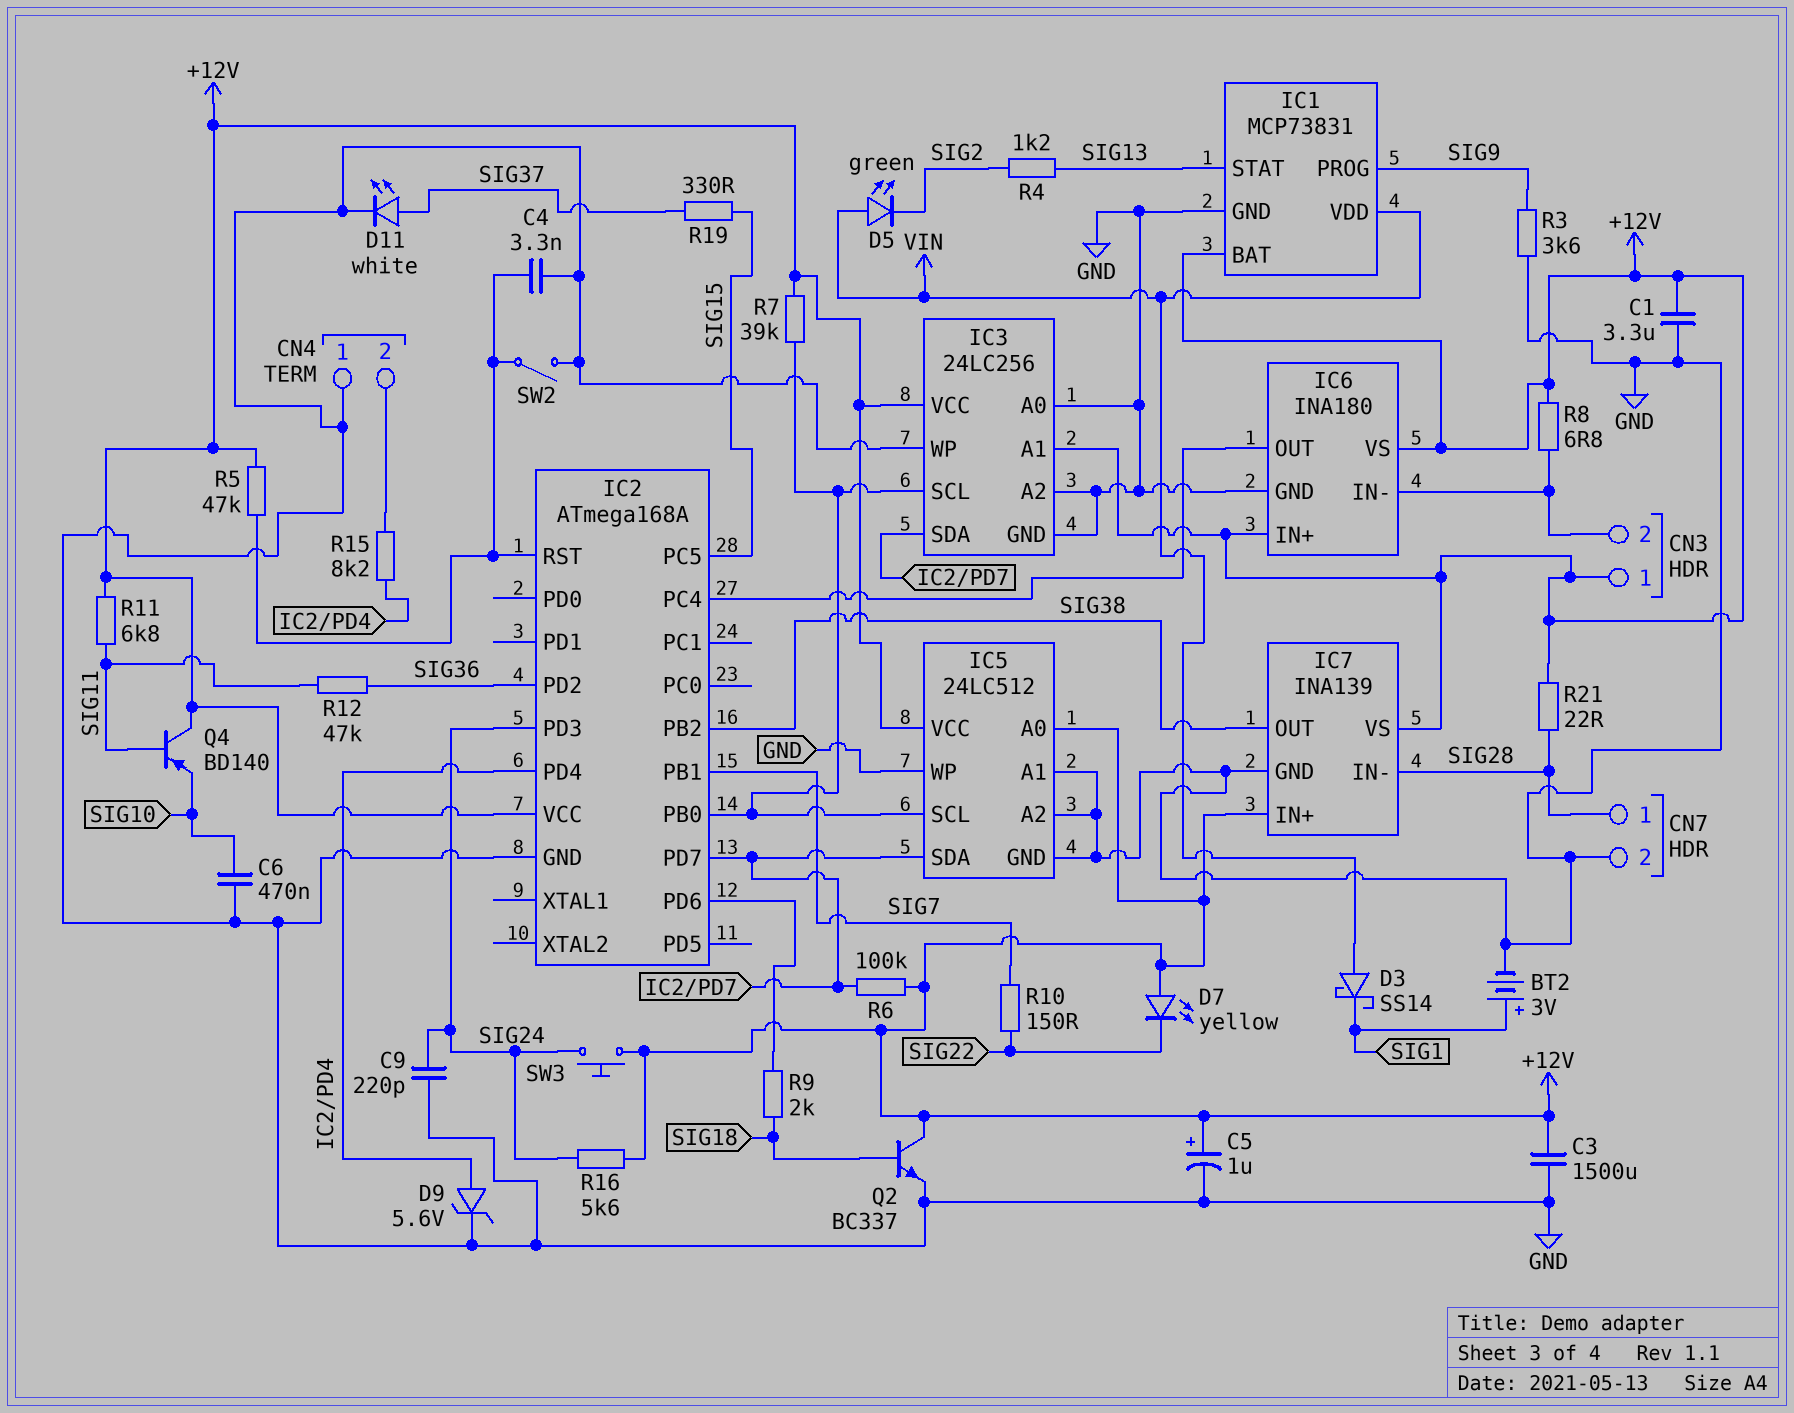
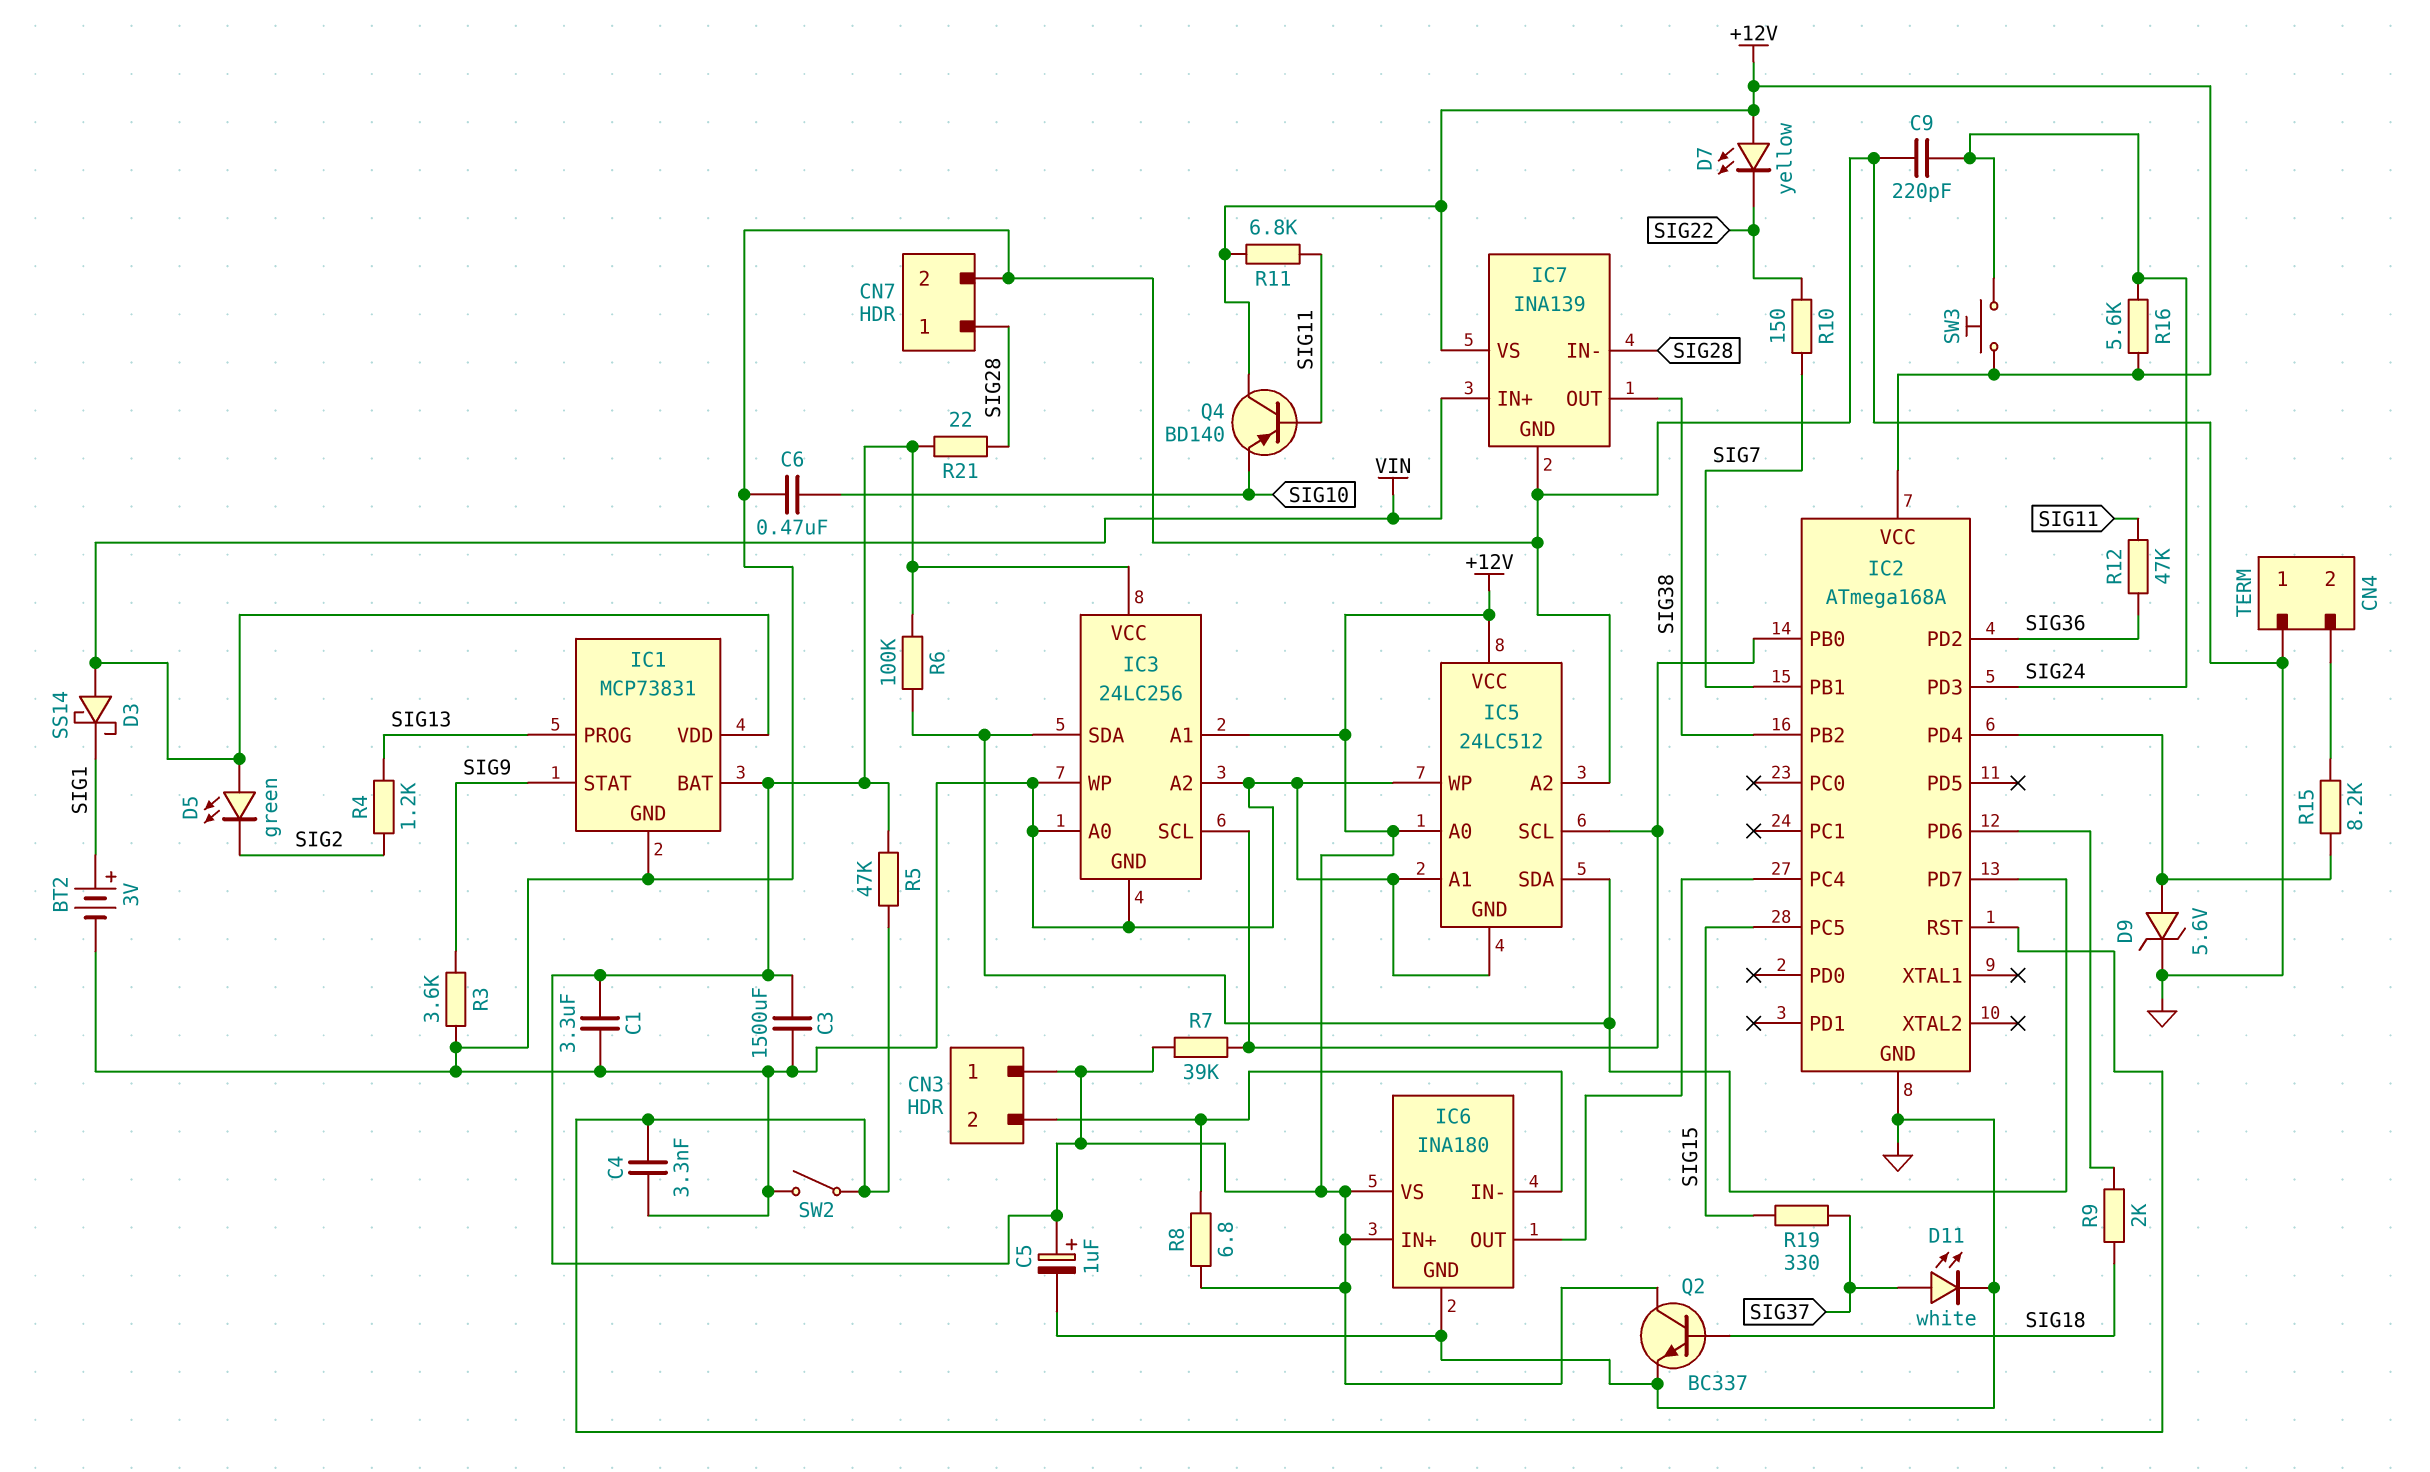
IC1 pin PROG: SIG9 -> SIG13
IC1 pin STAT: SIG13 -> SIG9
IC7 pin IN+: +12V -> VIN

